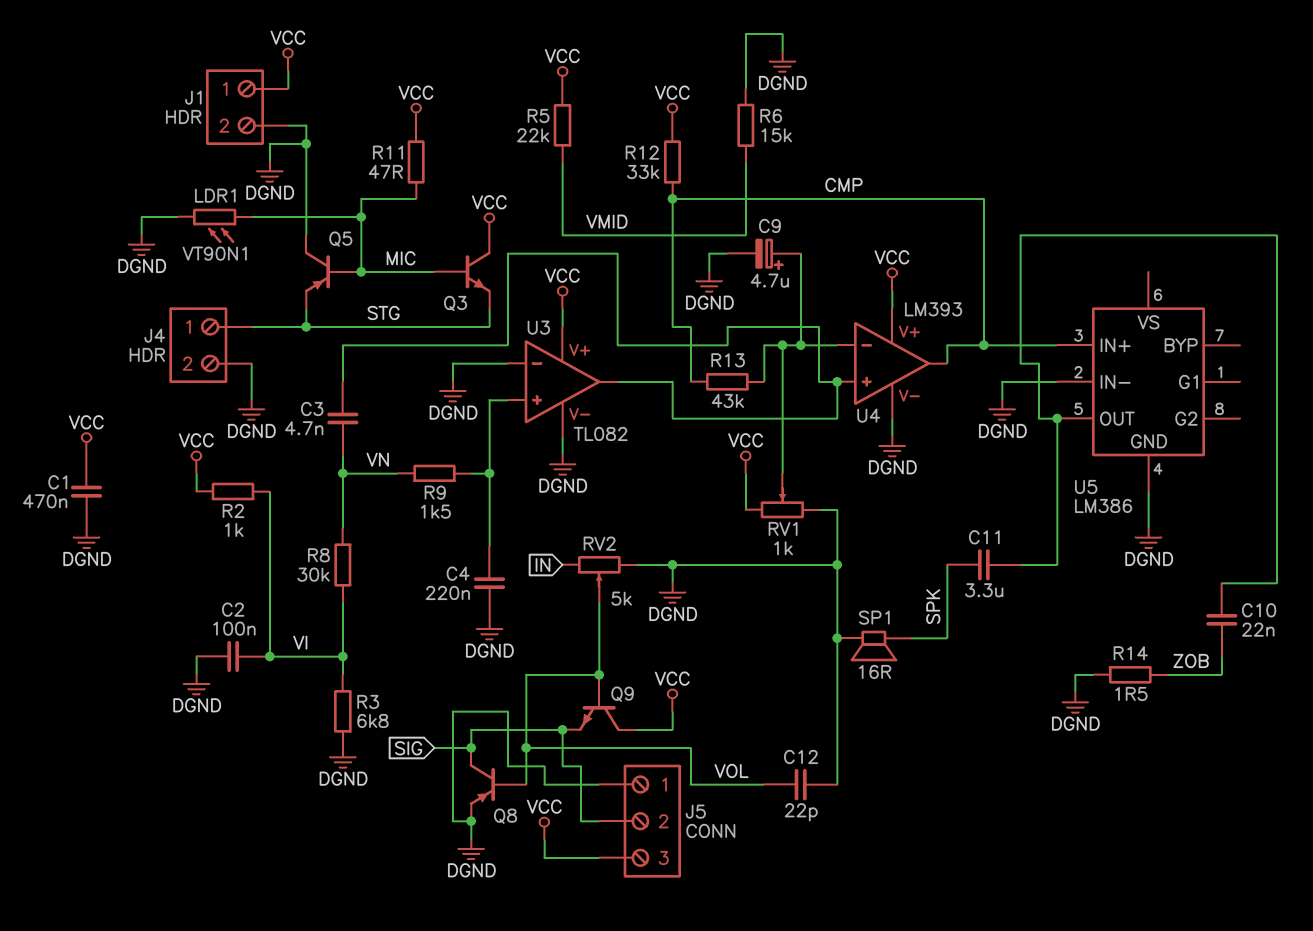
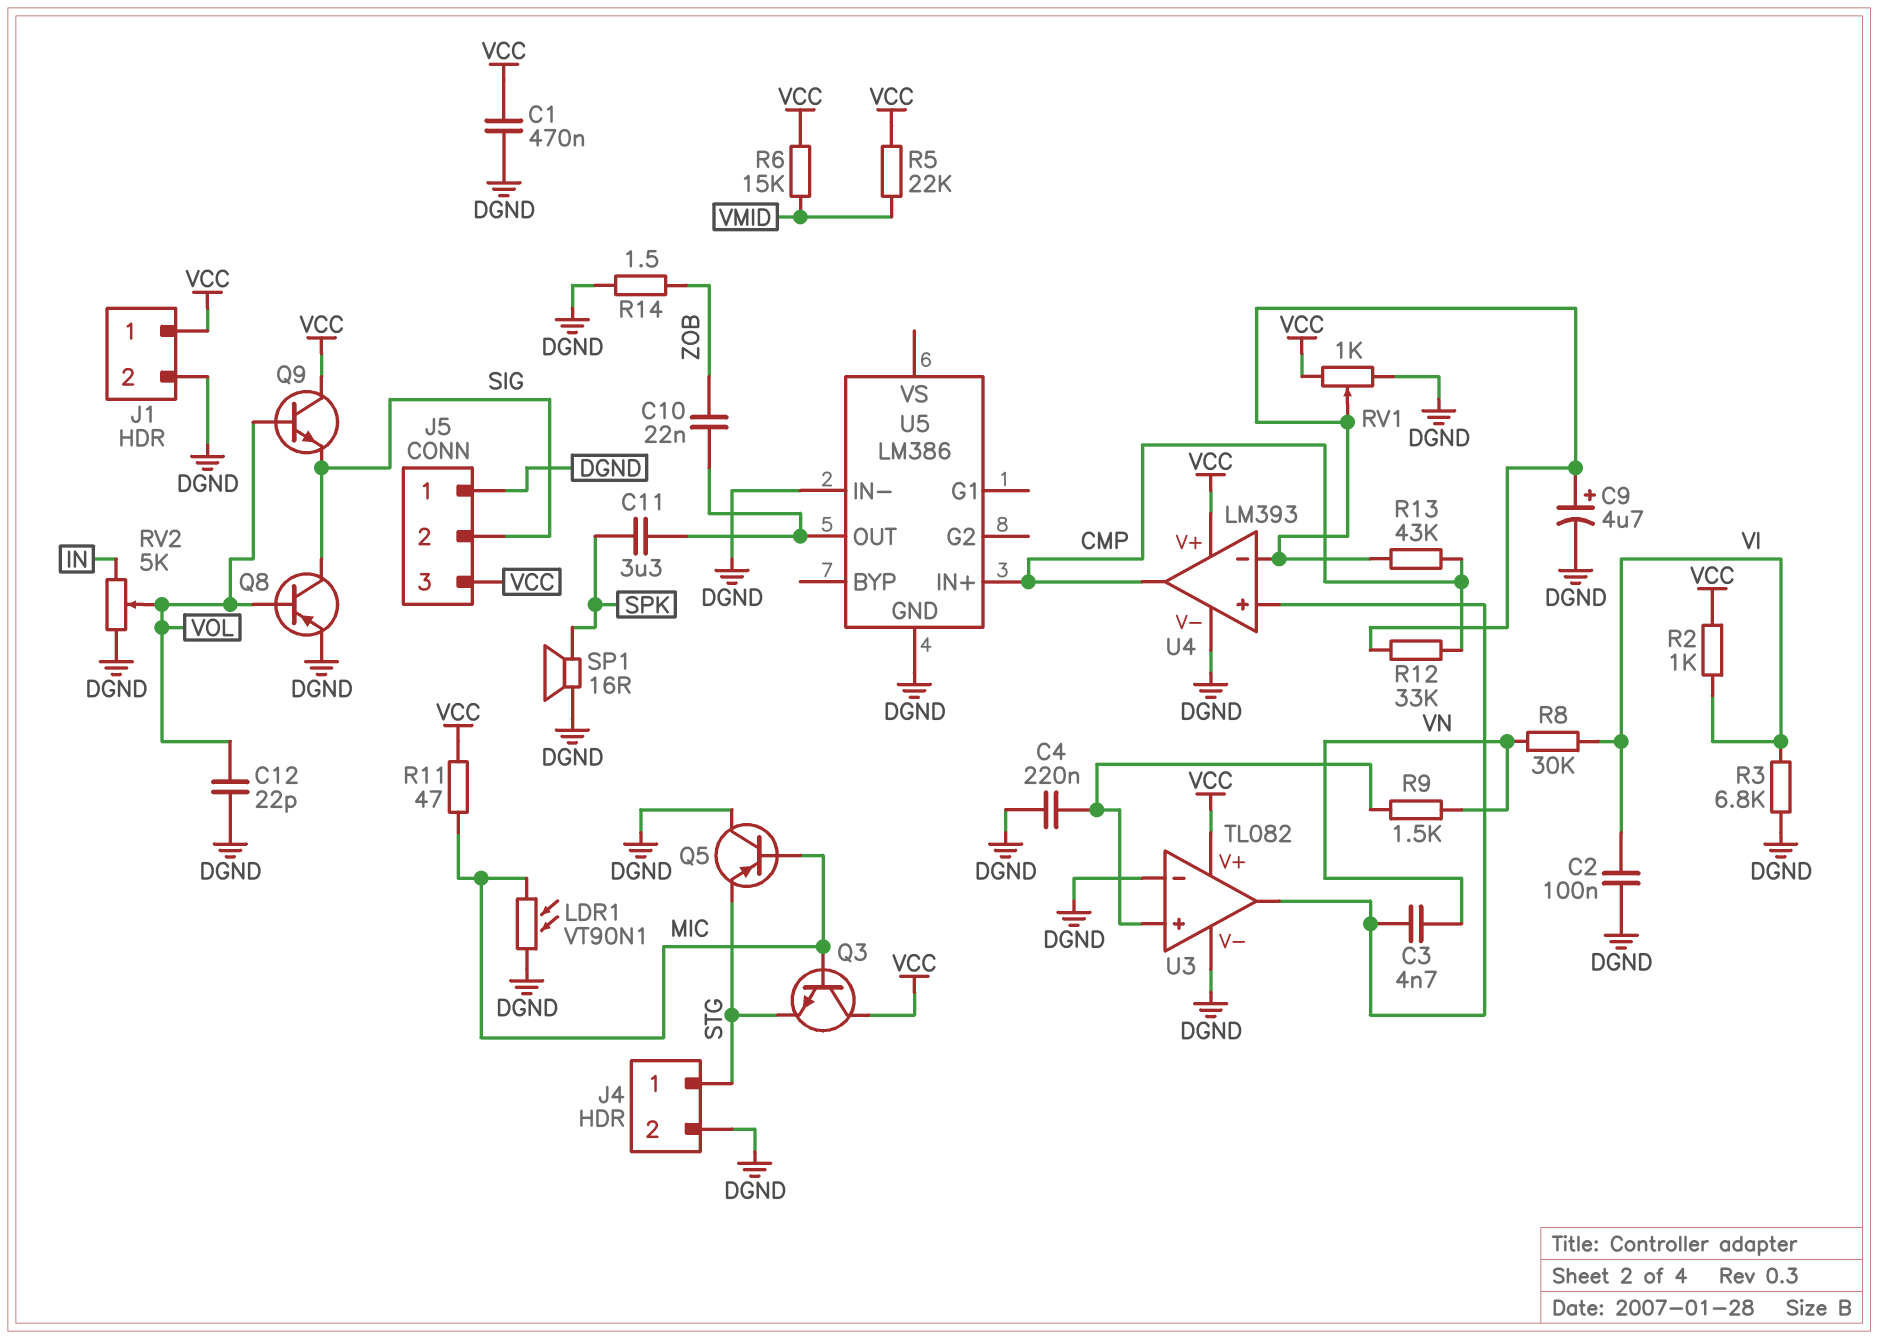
R6: 15k (DGND, VMID) -> 15k (VCC, VMID)
R12: 33k (CMP, VCC) -> 33k (CMP, U4/in-)

